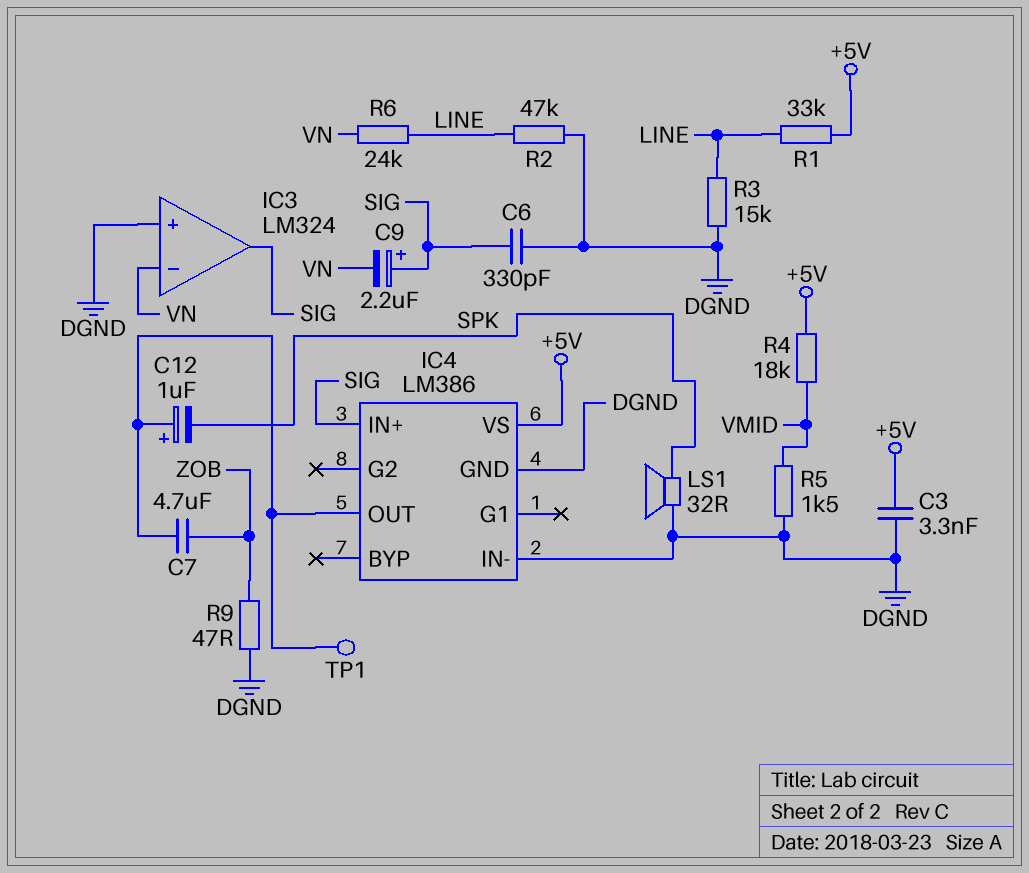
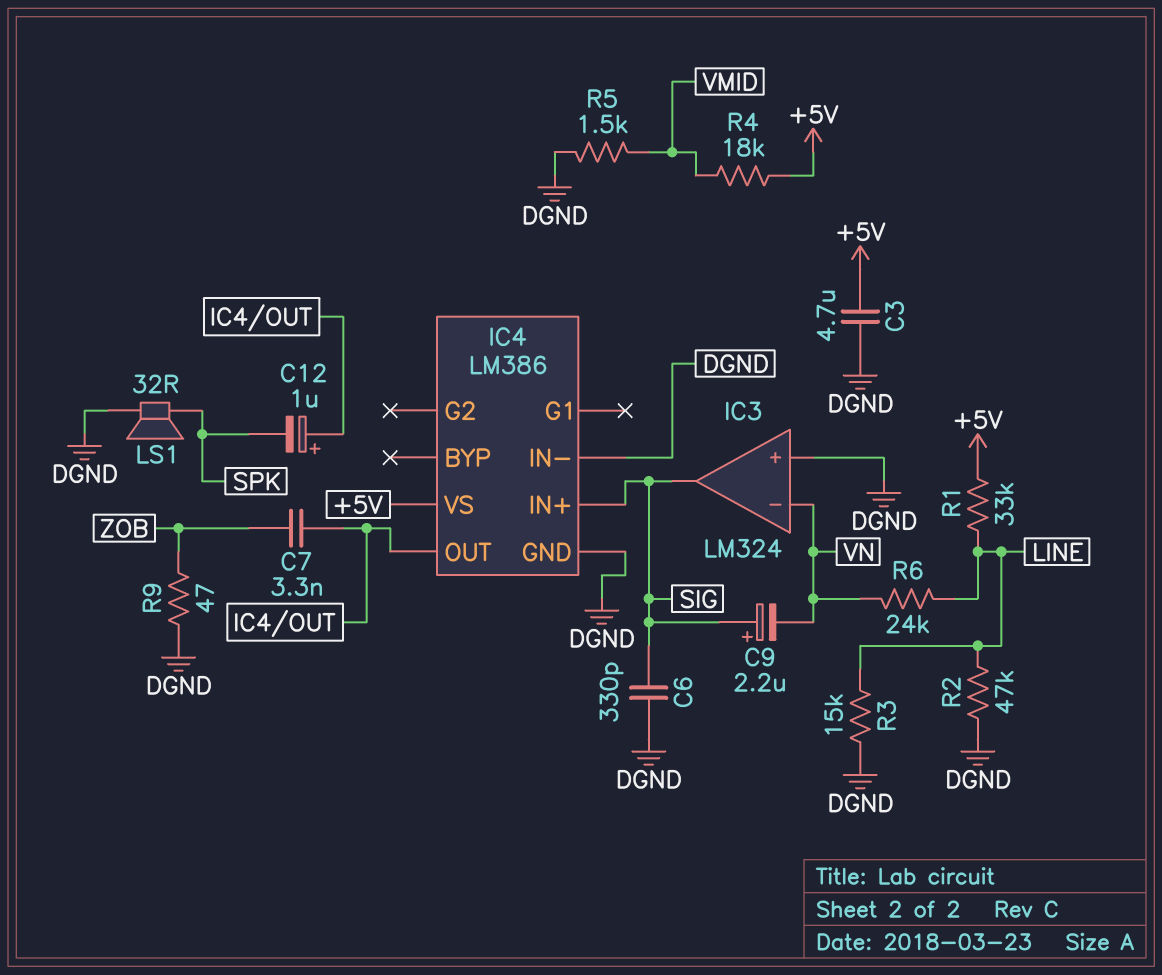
C3: 3.3nF (+5V, DGND) -> 4.7uF (+5V, DGND)
C7: 4.7uF (IC4/OUT, ZOB) -> 3.3nF (IC4/OUT, ZOB)
TP1: test point (IC4/OUT) -> none

